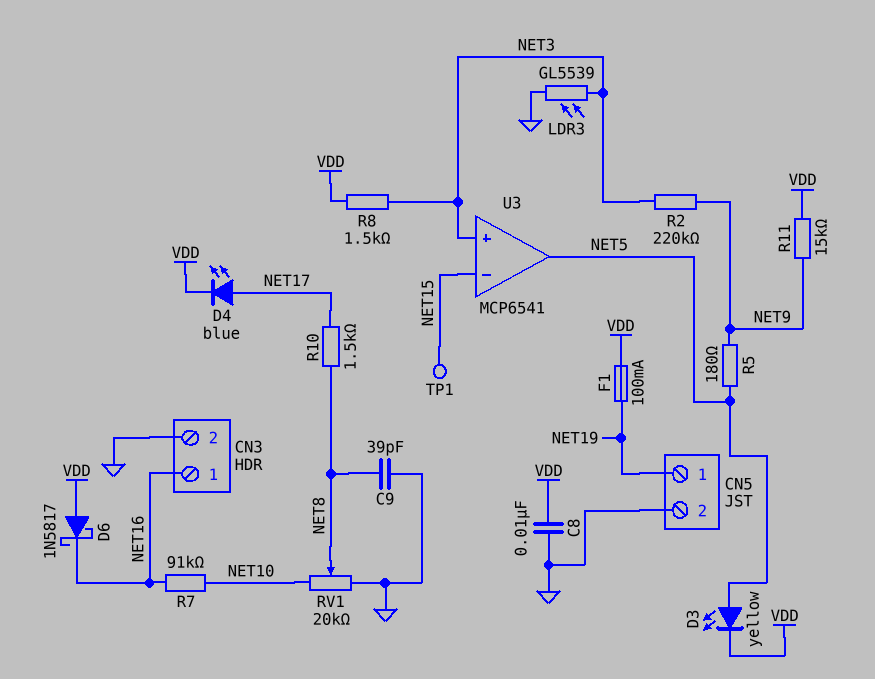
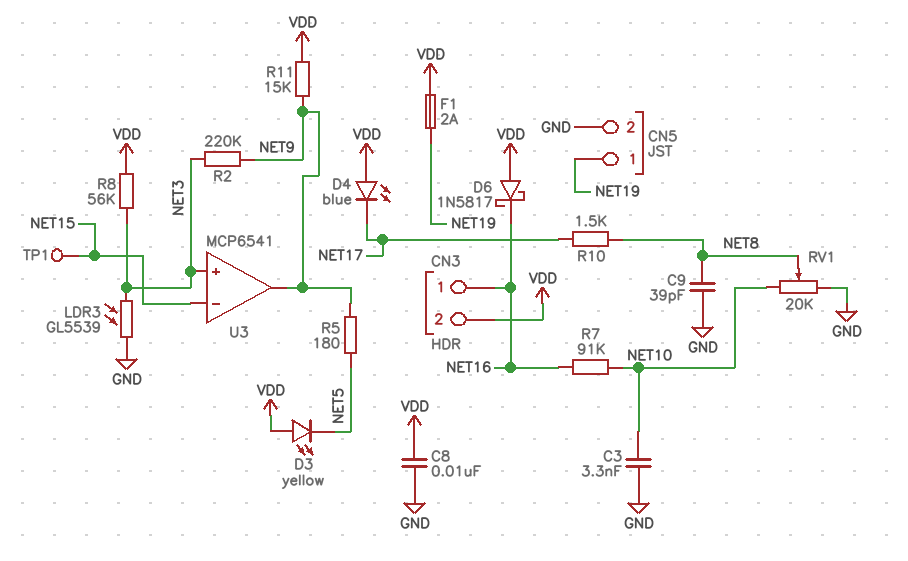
C3: none -> 3.3nF (GND, NET10)
CN3 pin 2: GND -> VDD
D3: LED yellow (A NET5, K VDD) -> LED yellow (A VDD, K NET5)
D4: LED blue (A NET17, K VDD) -> LED blue (A VDD, K NET17)
F1: 100mA (NET19, VDD) -> 2A (NET19, VDD)
R8: 1.5k (NET3, VDD) -> 56k (NET3, VDD)
U3 pin out: NET5 -> NET9

